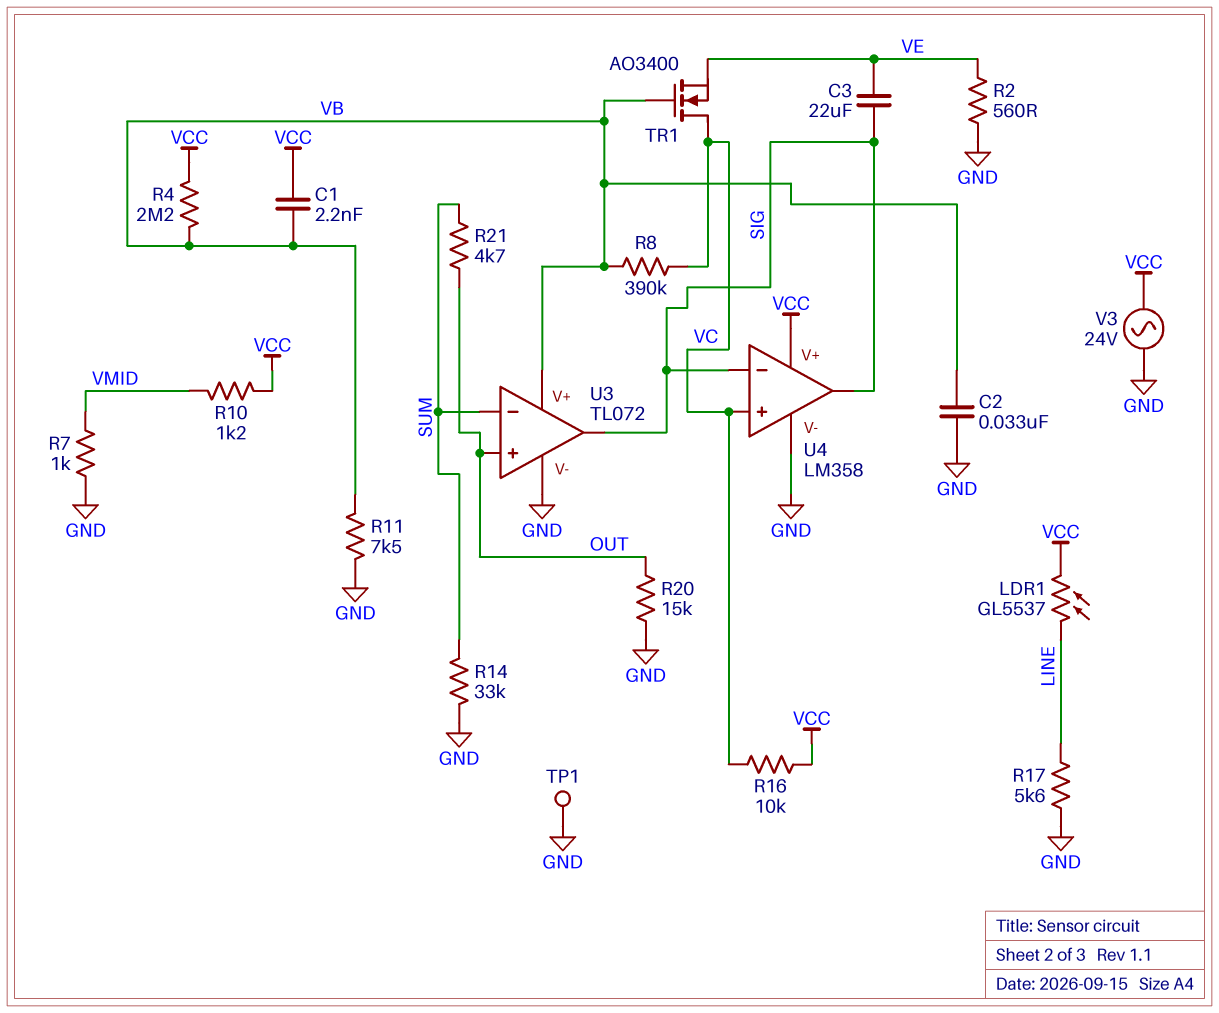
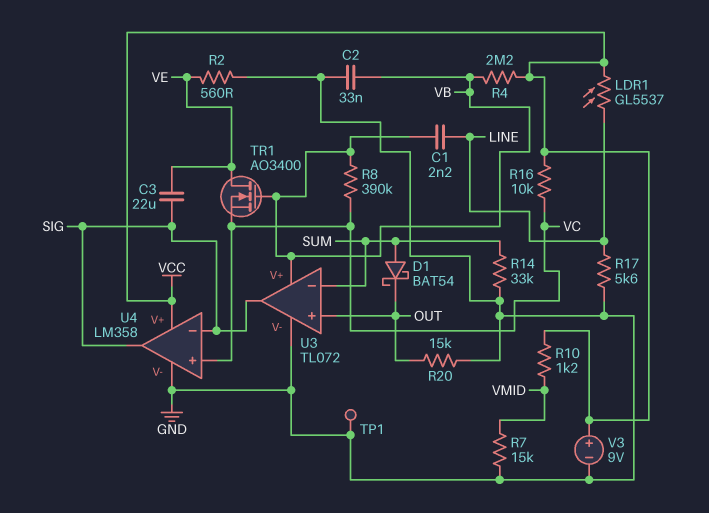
C1: 2.2nF (VB, VCC) -> 2.2nF (LINE, VB)
D1: none -> schottky BAT54 (A SUM, K OUT)
R7: 1k (GND, VMID) -> 15k (GND, VMID)
R11: 7.5k (GND, VB) -> none
R21: 4.7k (OUT, SUM) -> none
TR1: NMOS AO3400 (G VB, D VC, S VE) -> NMOS AO3400 (G VB, D VE, S VC)
V3: AC 24V (GND, VCC) -> 9V (plus VCC, minus GND)

